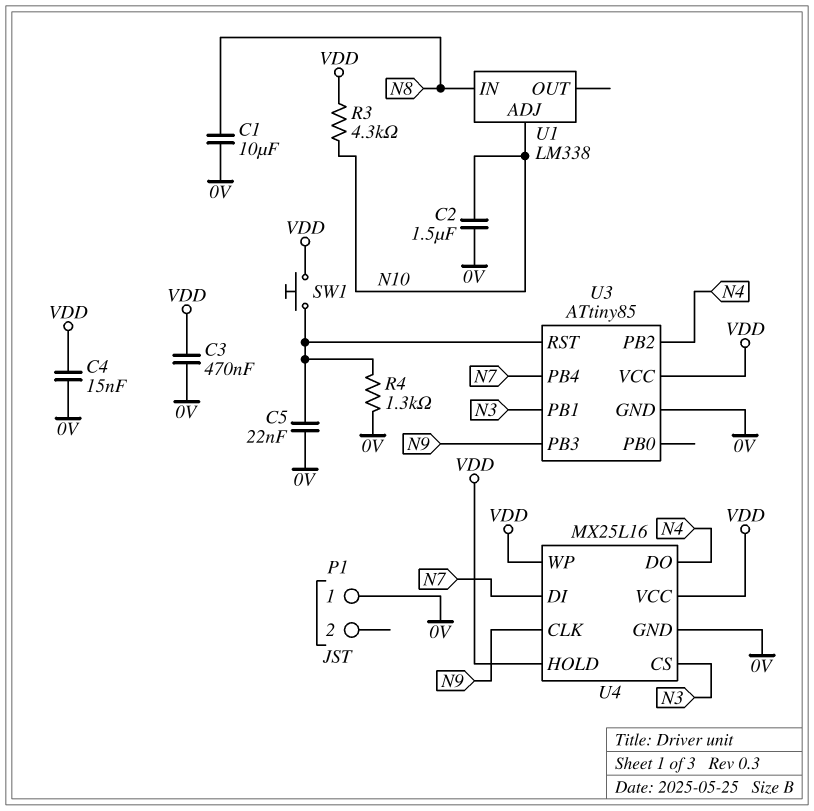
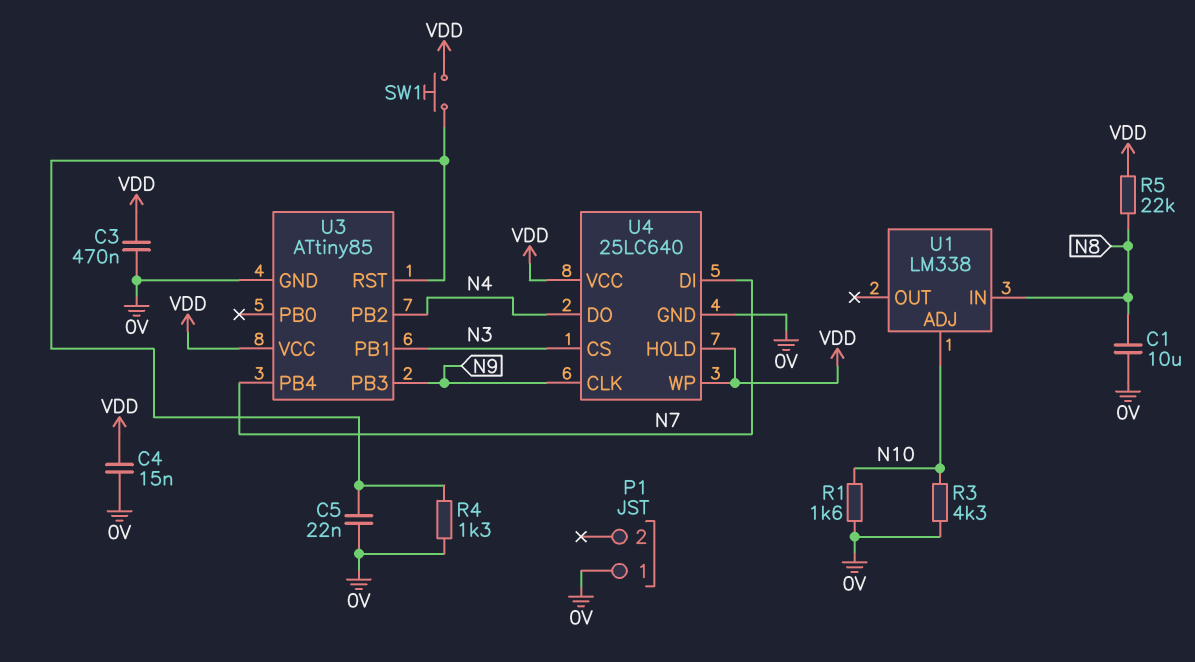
C2: 1.5uF (0V, N10) -> none
R1: none -> 1.6k (0V, N10)
R3: 4.3k (N10, VDD) -> 4.3k (0V, N10)
R5: none -> 22k (N8, VDD)
U4: MX25L16 -> 25LC640

